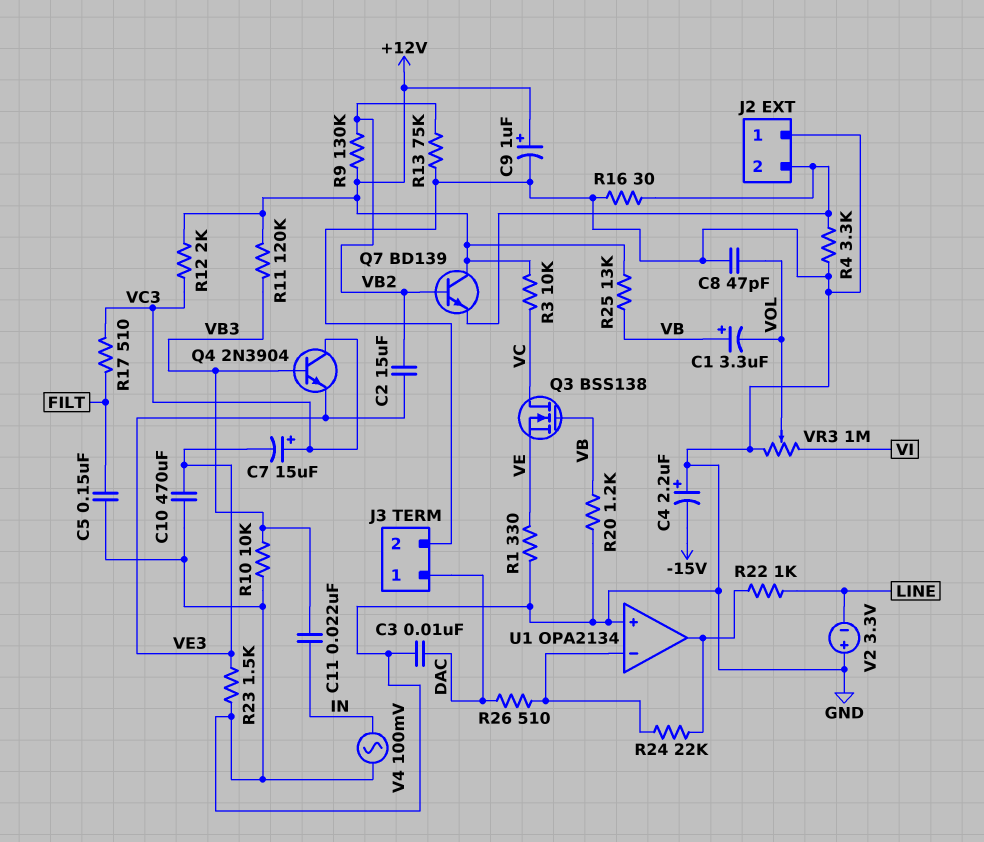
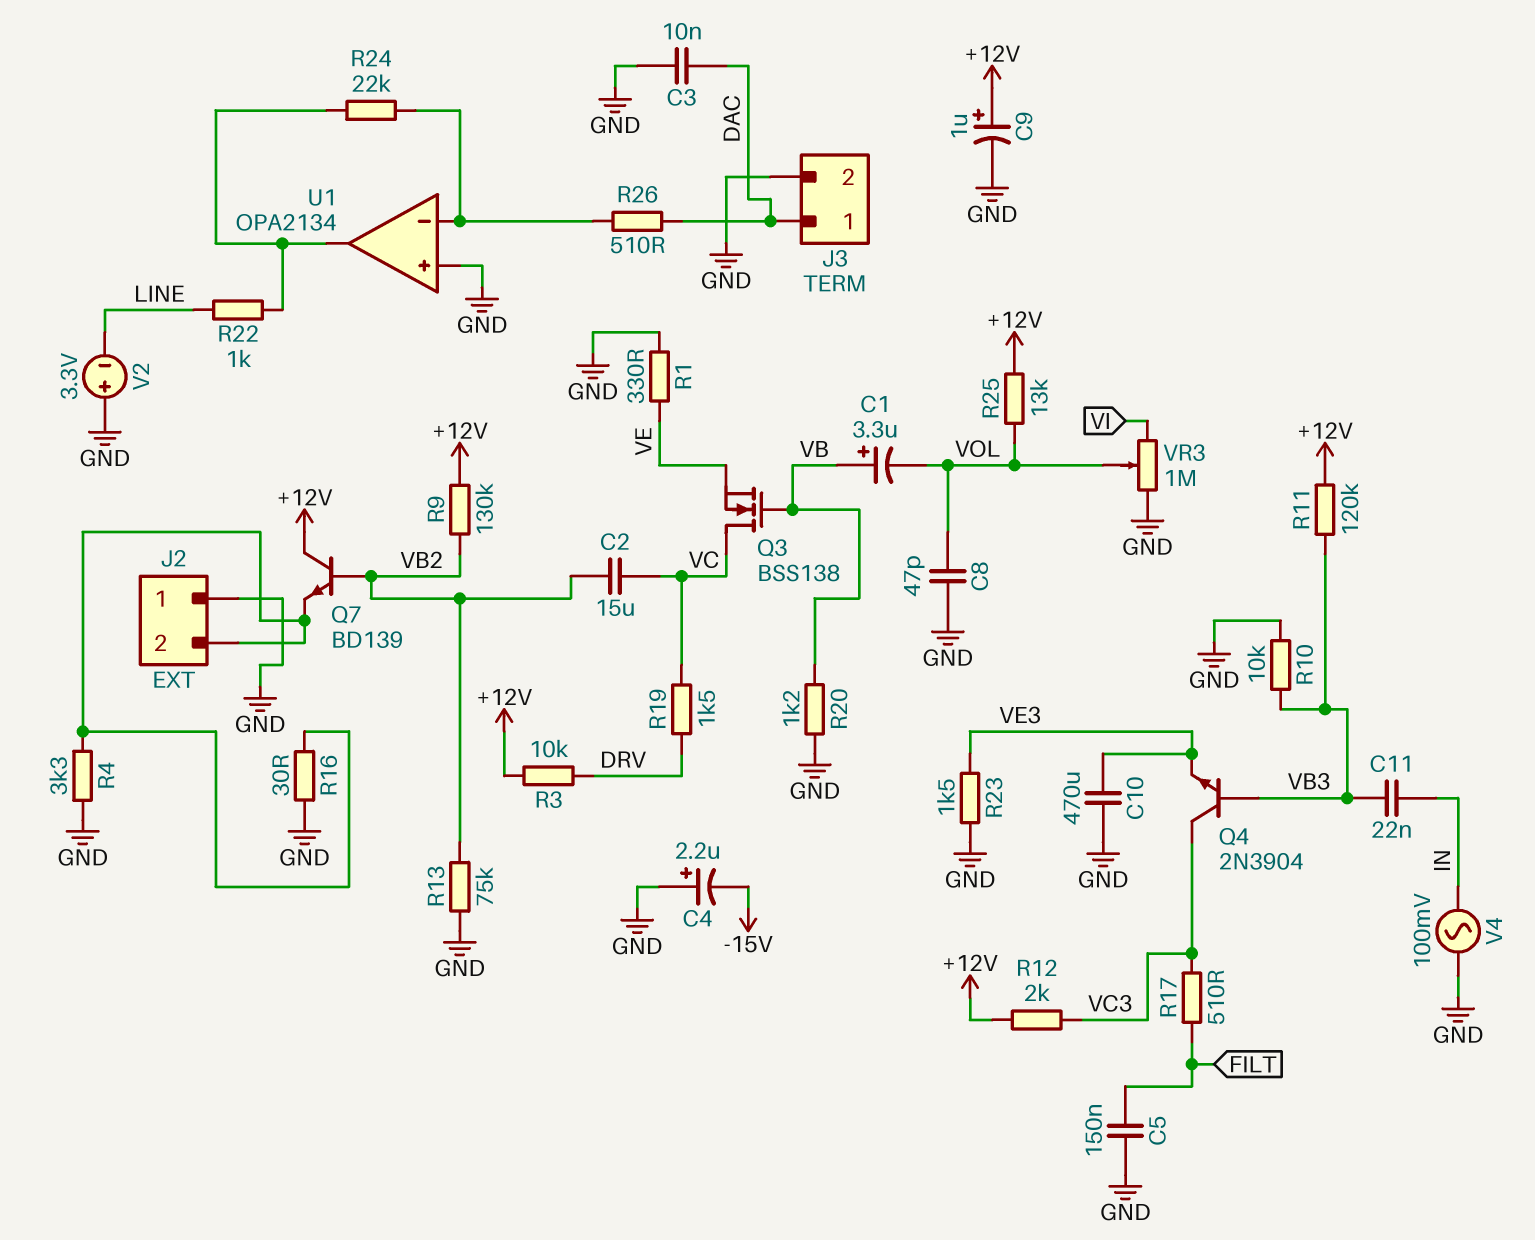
C2: 15uF (VB2, VE3) -> 15uF (VB2, VC)
C7: 15uF (plus VC3, minus VE3) -> none
R3: 10k (+12V, VC) -> 10k (+12V, DRV)
R19: none -> 1.5k (DRV, VC)
R25: 13k (+12V, VB) -> 13k (+12V, VOL)

